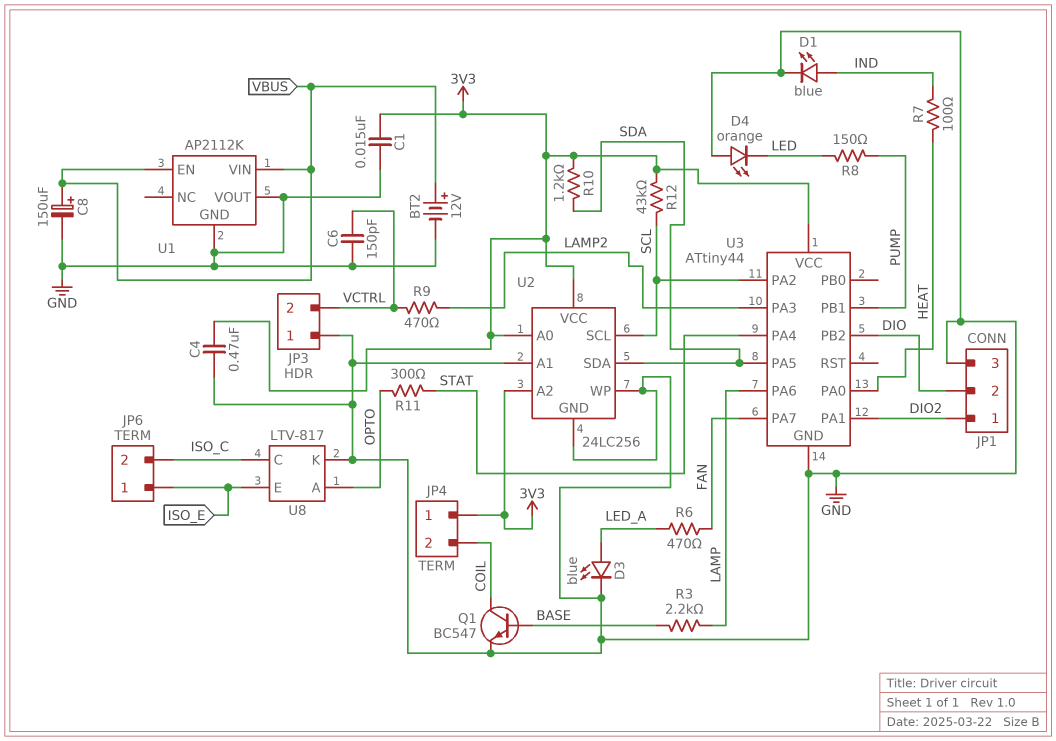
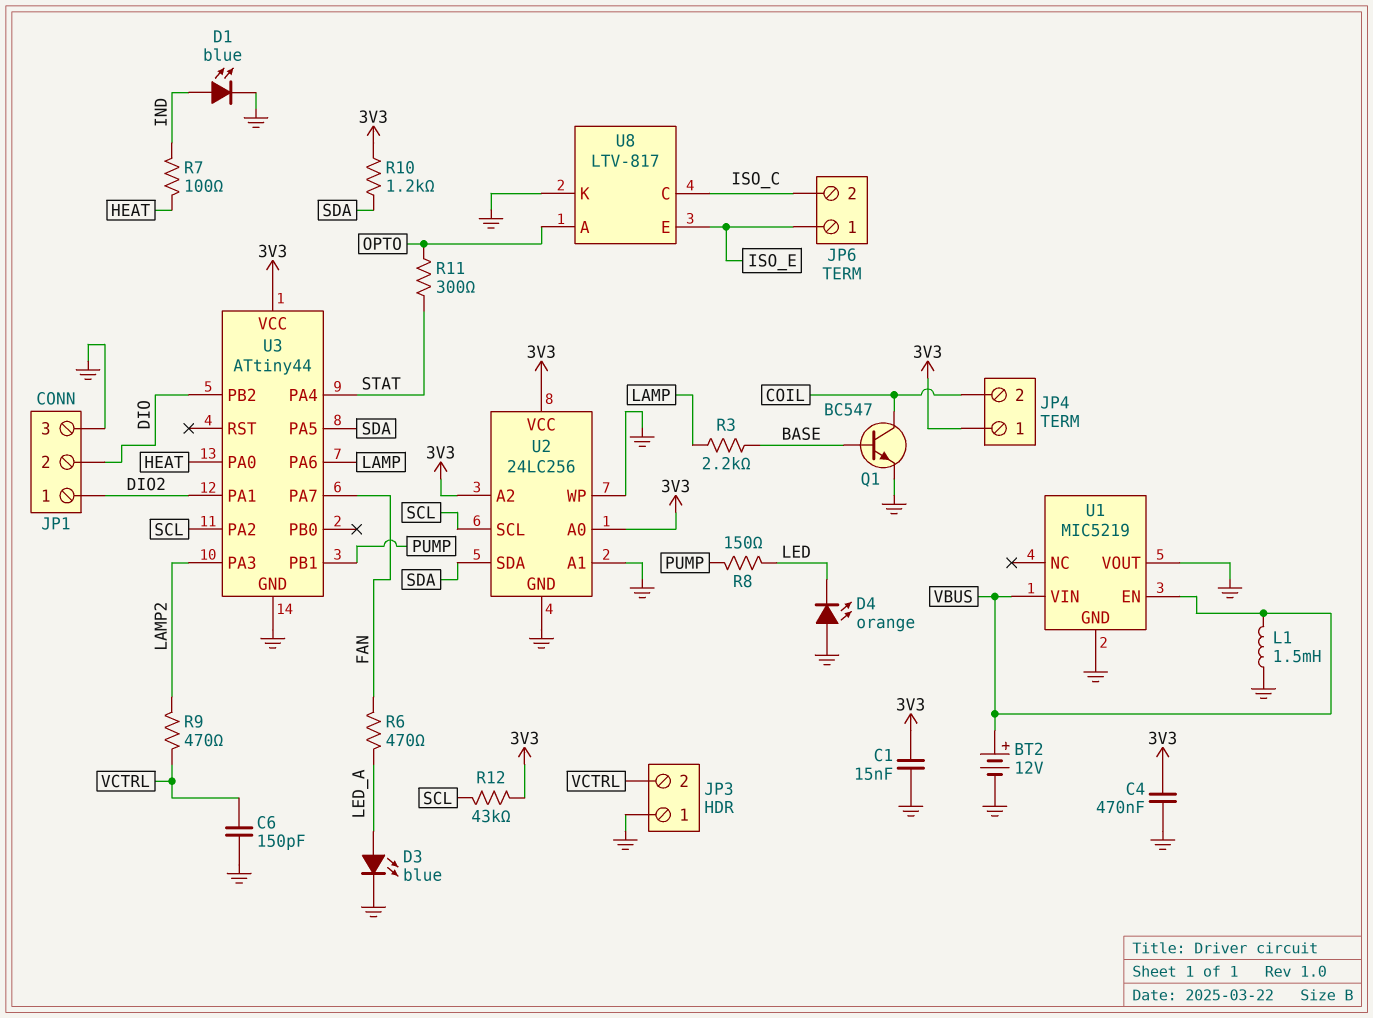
C8: 150uF (plus VBUS, minus GND) -> none
L1: none -> 1.5mH (GND, VBUS)
U1: AP2112K -> MIC5219

